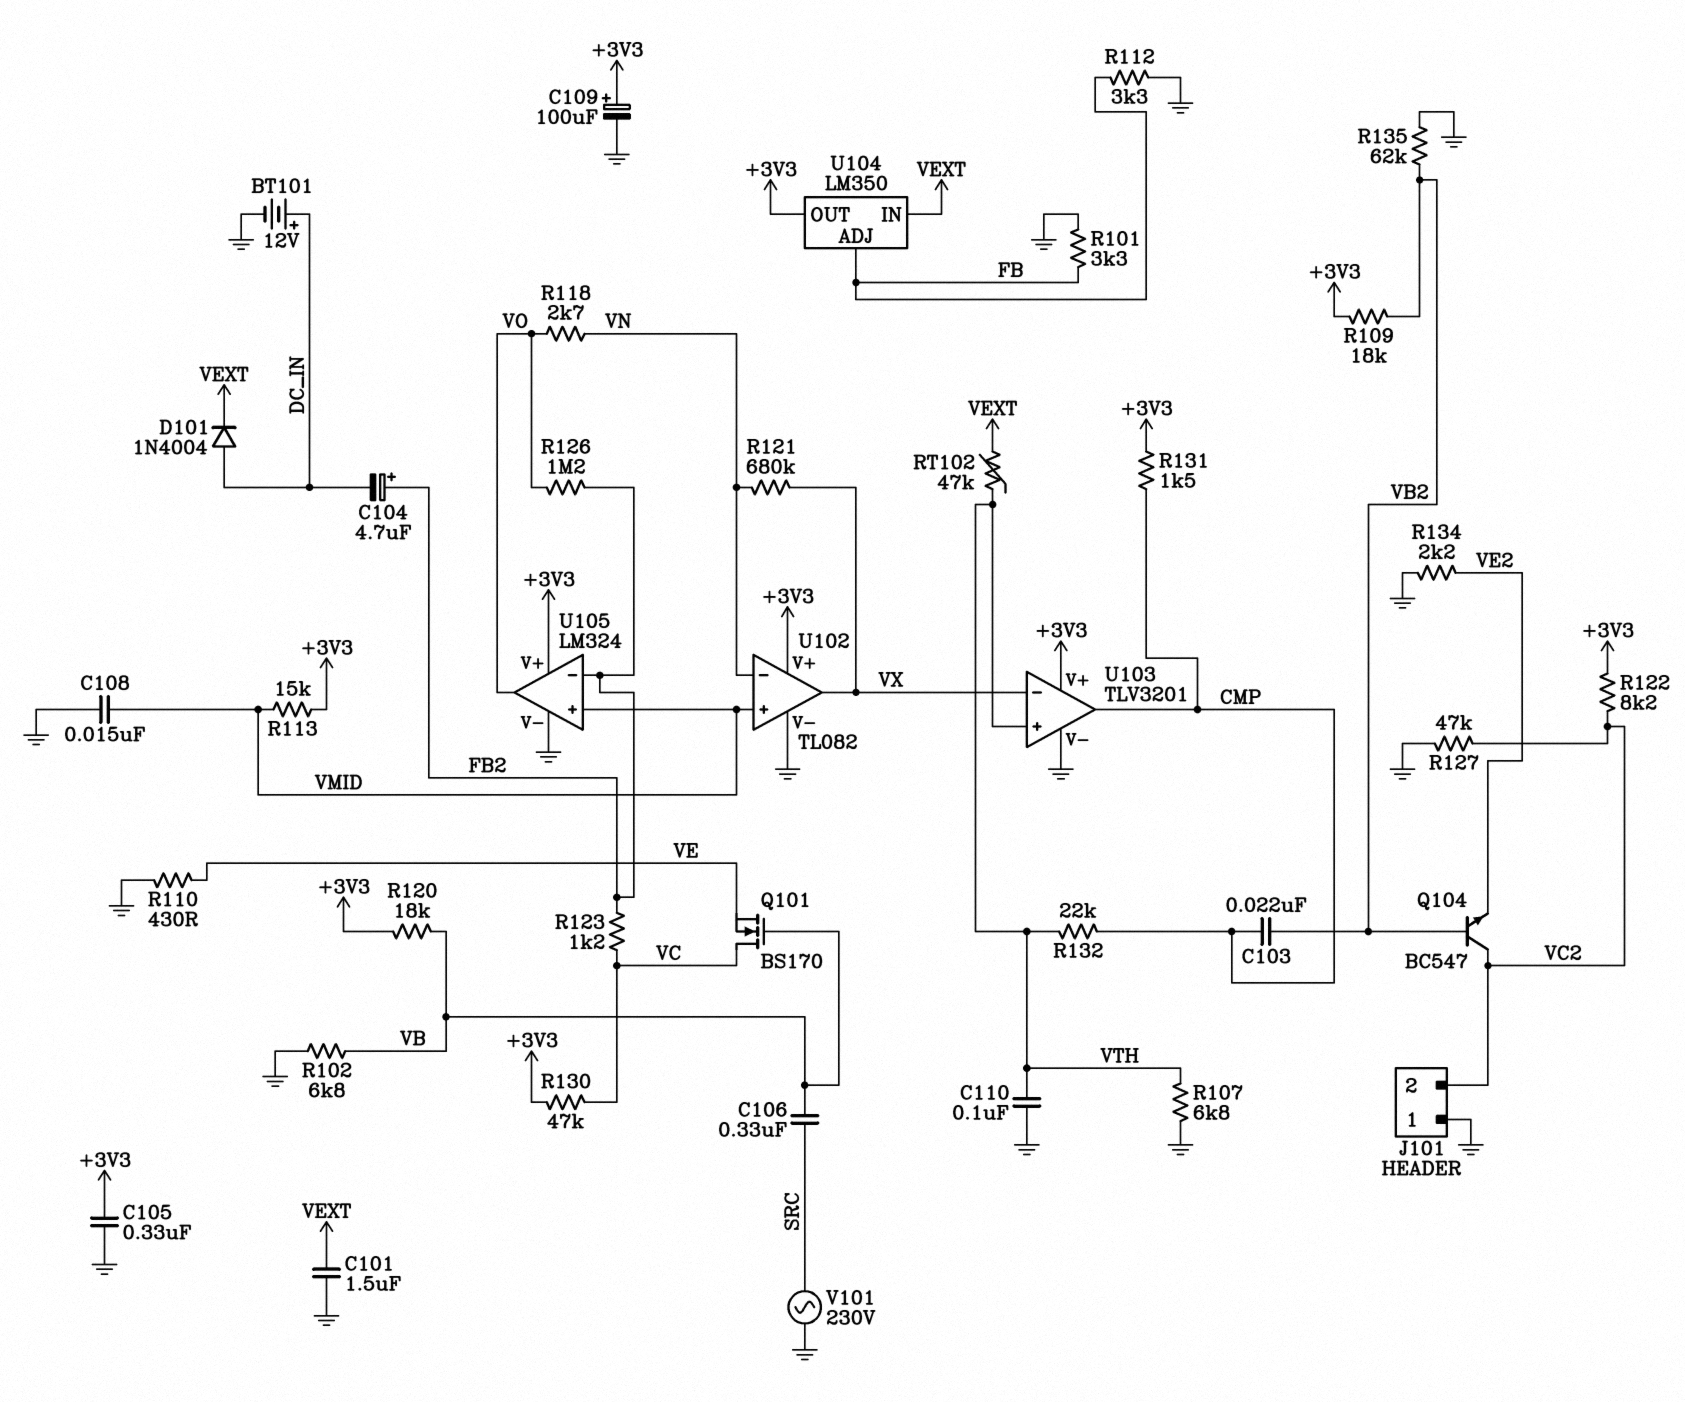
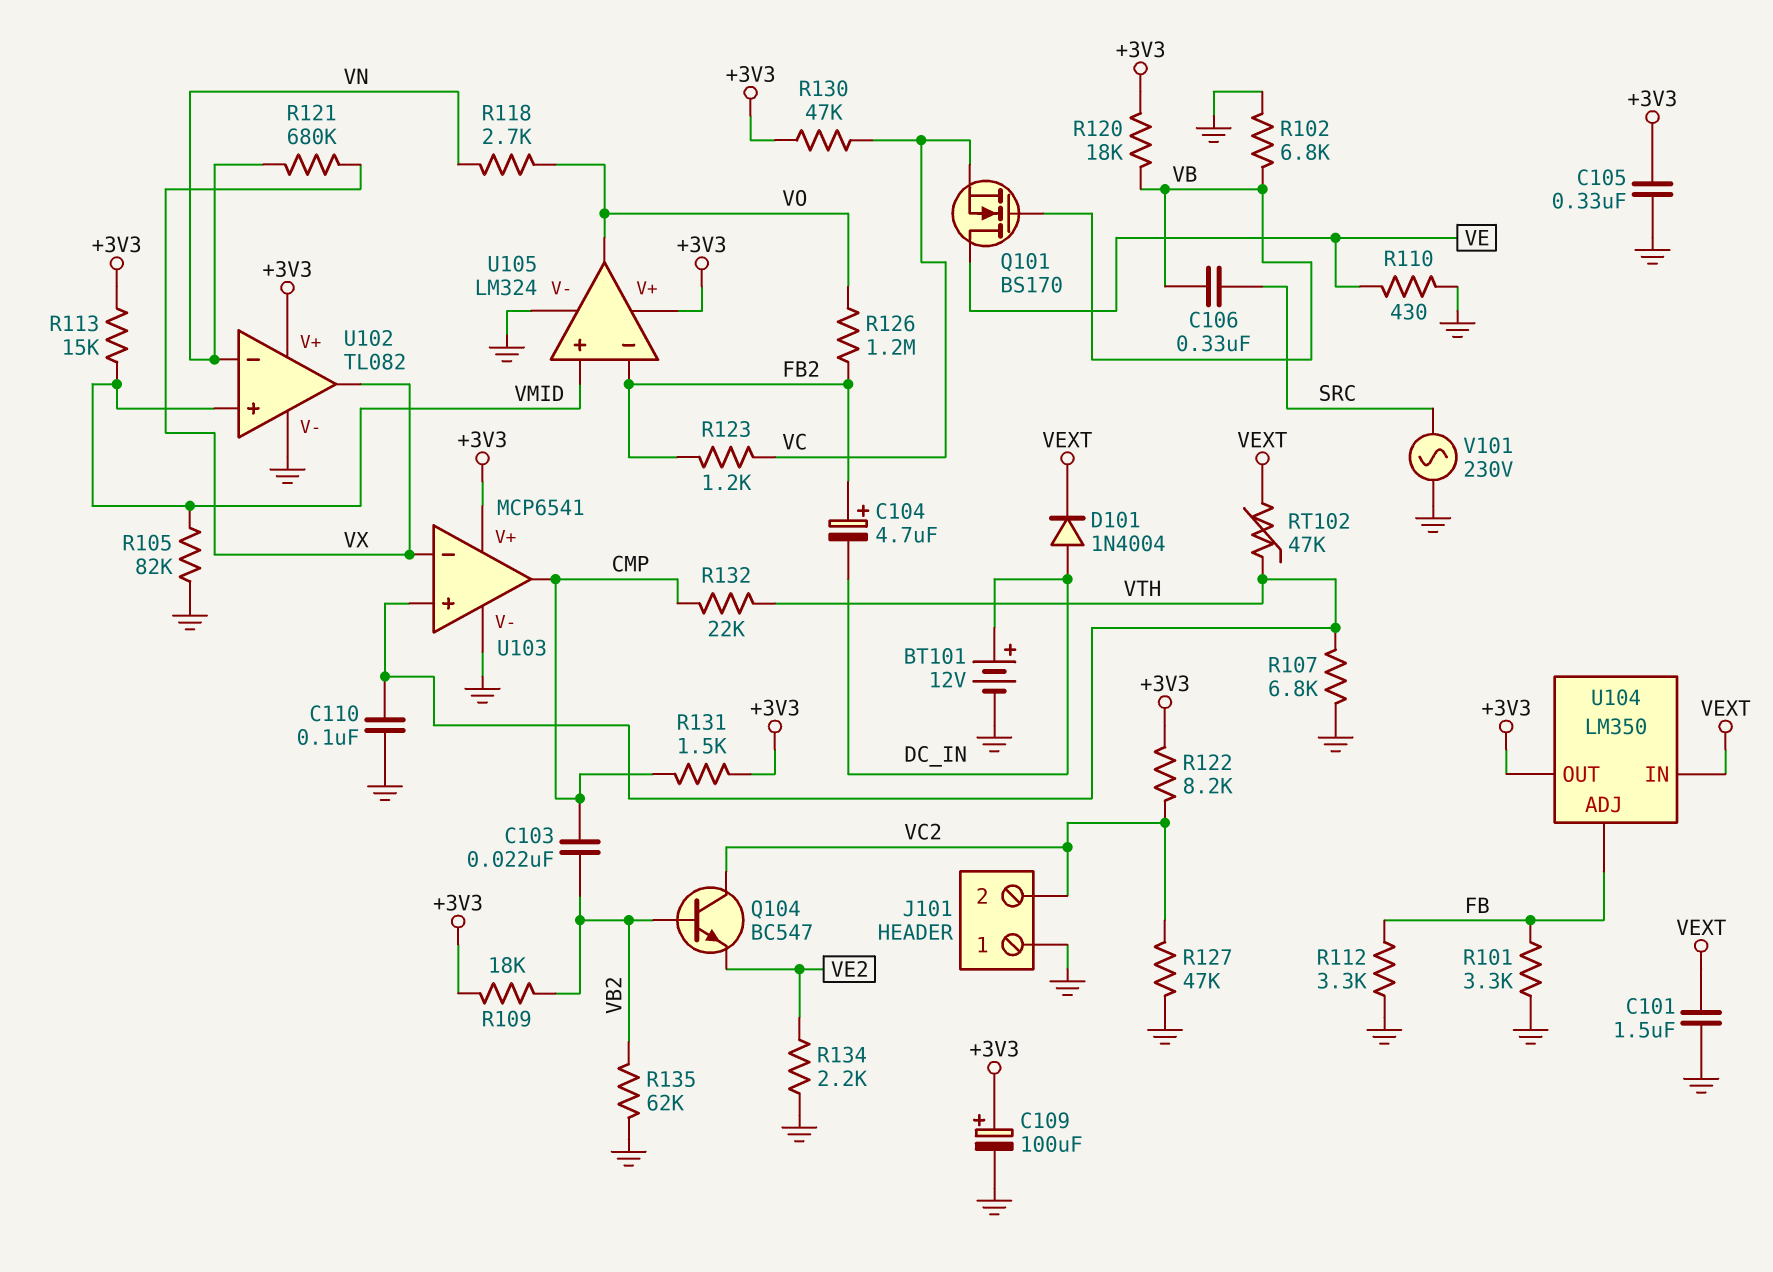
C108: 15nF (GND, VMID) -> none
Q101: NMOS BS170 (G VB, D VC, S VE) -> NMOS BS170 (G VB, D VE, S VC)
R105: none -> 82k (GND, VMID)
U103: TLV3201 -> MCP6541

